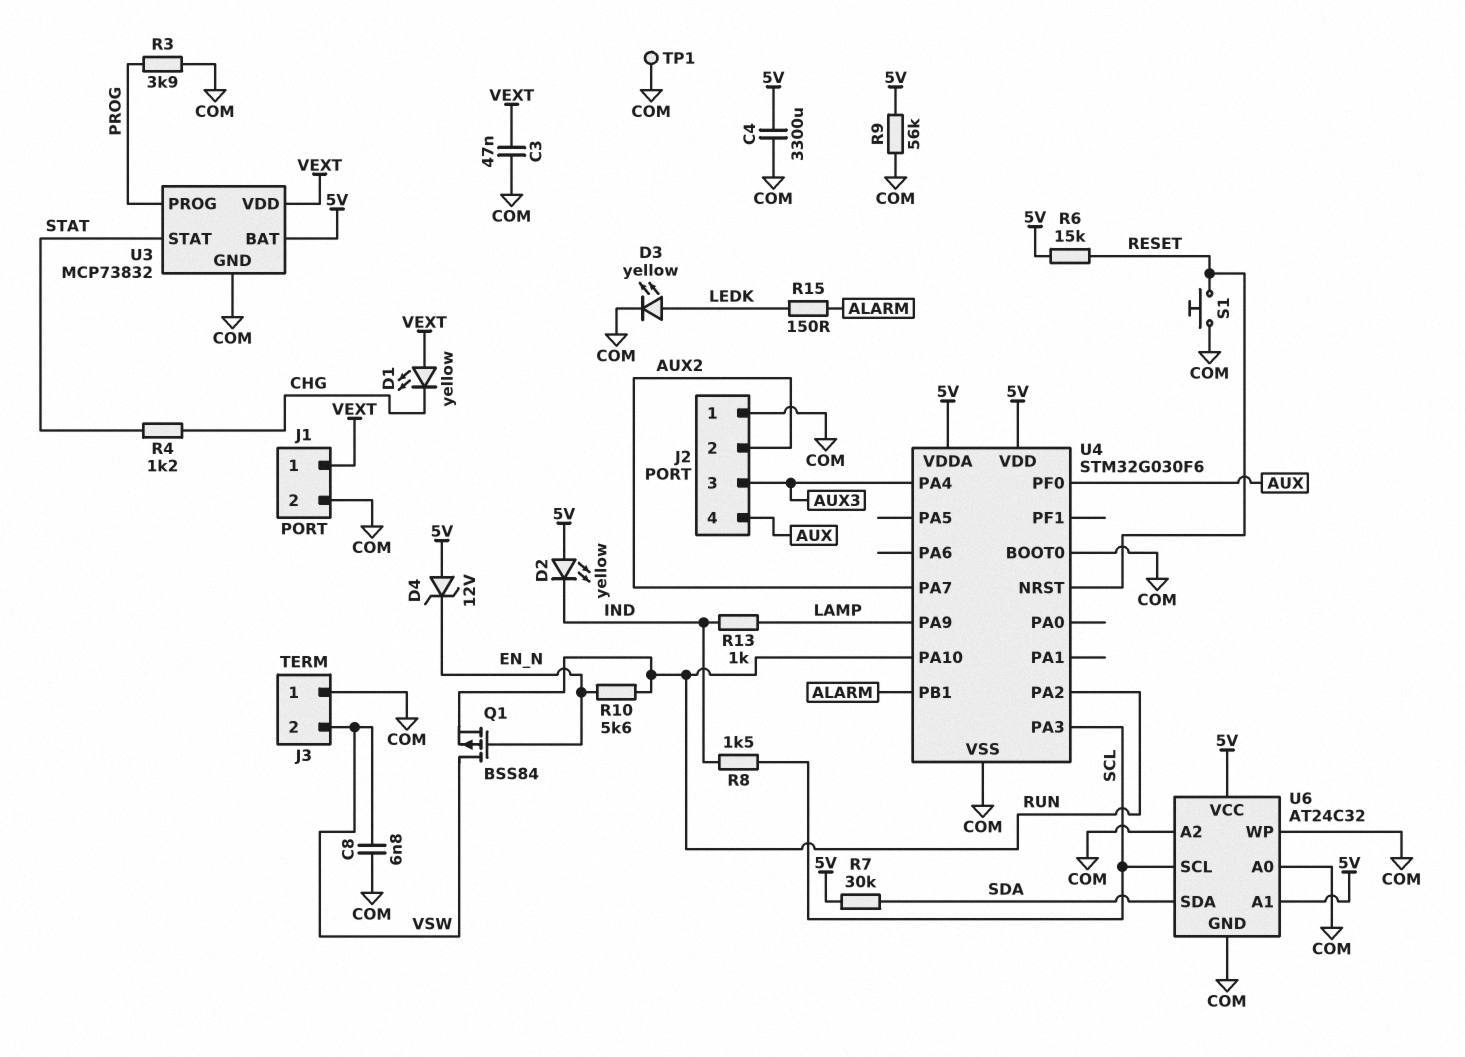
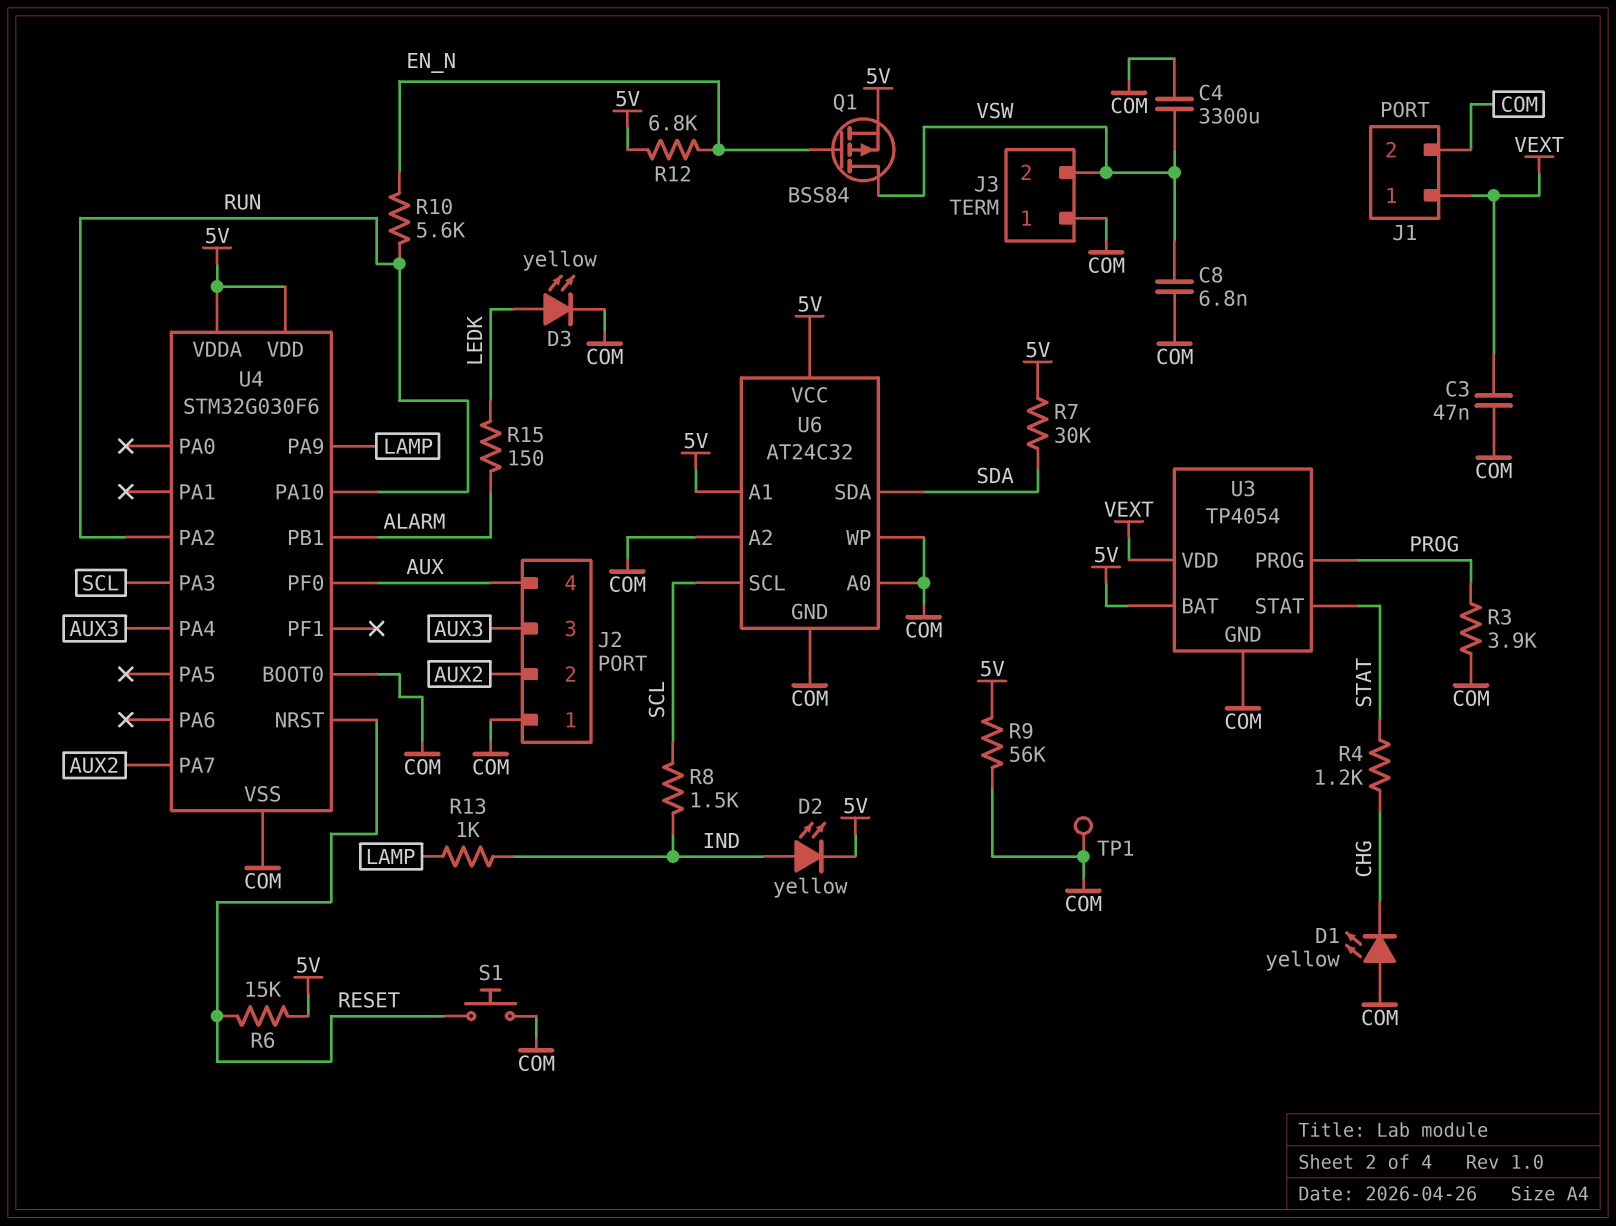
C4: 3300uF (5V, COM) -> 3300uF (COM, VSW)
D1: LED yellow (A VEXT, K CHG) -> LED yellow (A COM, K CHG)
D2: LED yellow (A 5V, K IND) -> LED yellow (A IND, K 5V)
D4: zener 12V (A 5V, K EN_N) -> none
Q1: PMOS BSS84 (G EN_N, D VSW, S RUN) -> PMOS BSS84 (G EN_N, D VSW, S 5V)
R12: none -> 6.8k (5V, EN_N)
U3: MCP73832 -> TP4054

